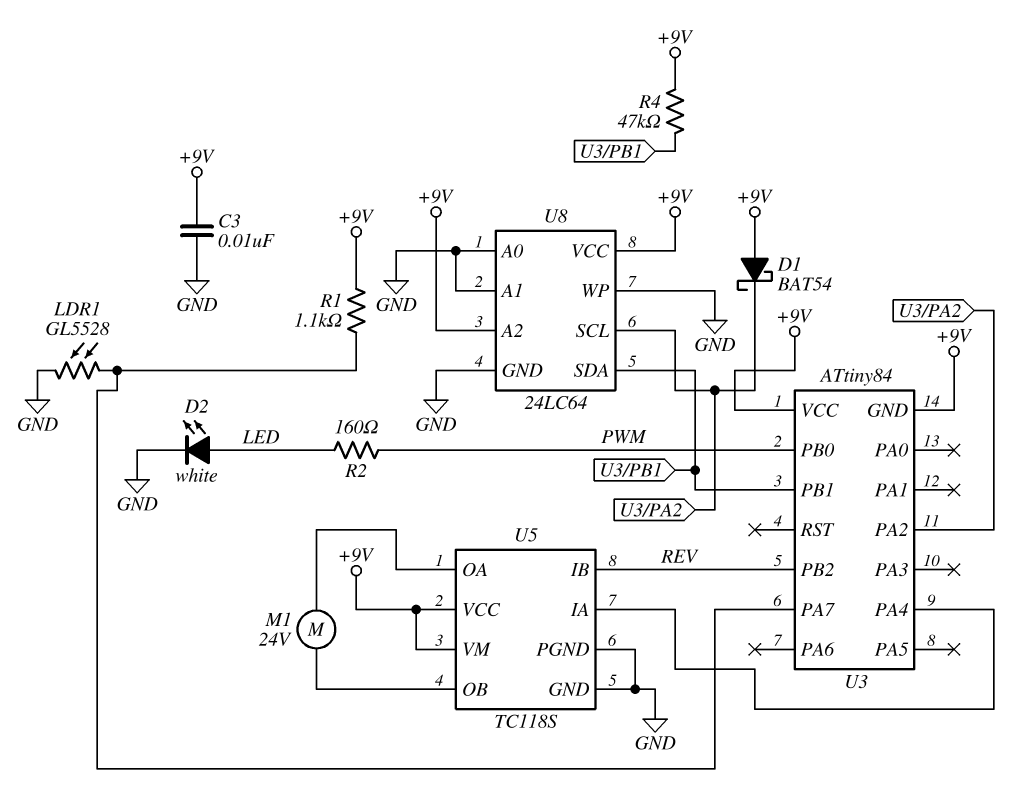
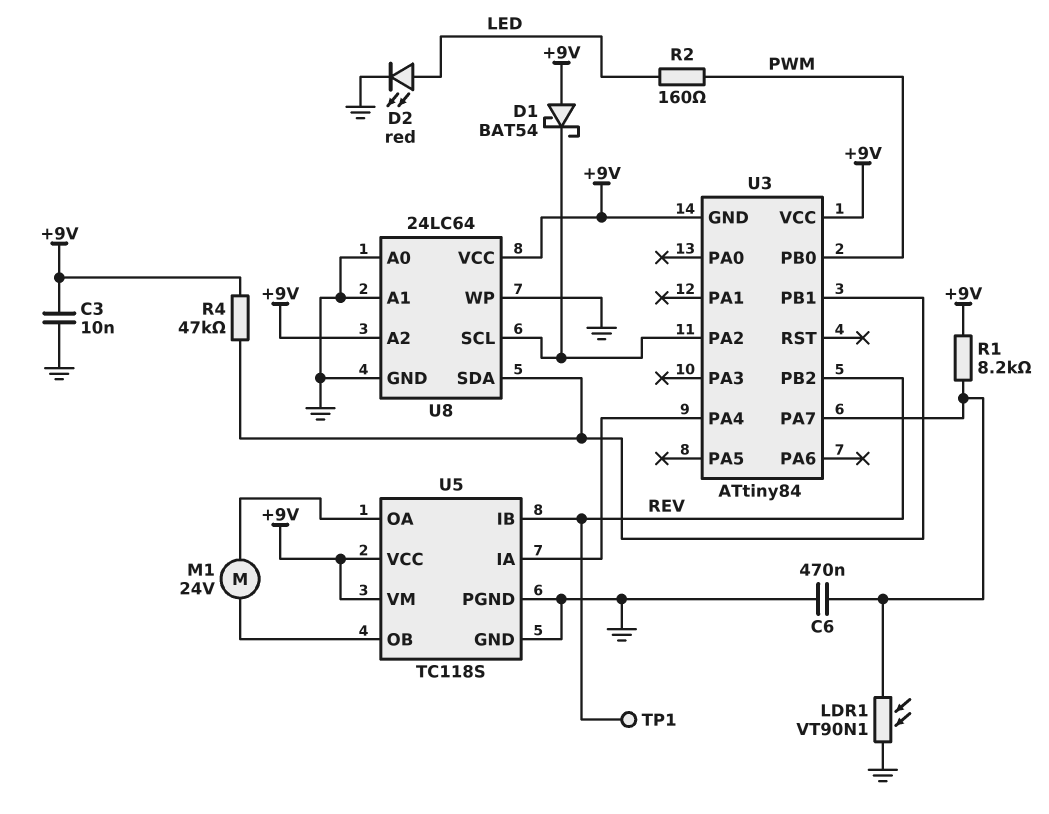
C6: none -> 470nF (GND, U3/PA7)
D2: LED white (A LED, K GND) -> LED red (A LED, K GND)
LDR1: GL5528 (GND, U3/PA7) -> VT90N1 (GND, U3/PA7)
R1: 1.1k (+9V, U3/PA7) -> 8.2k (+9V, U3/PA7)
TP1: none -> test point (REV)

